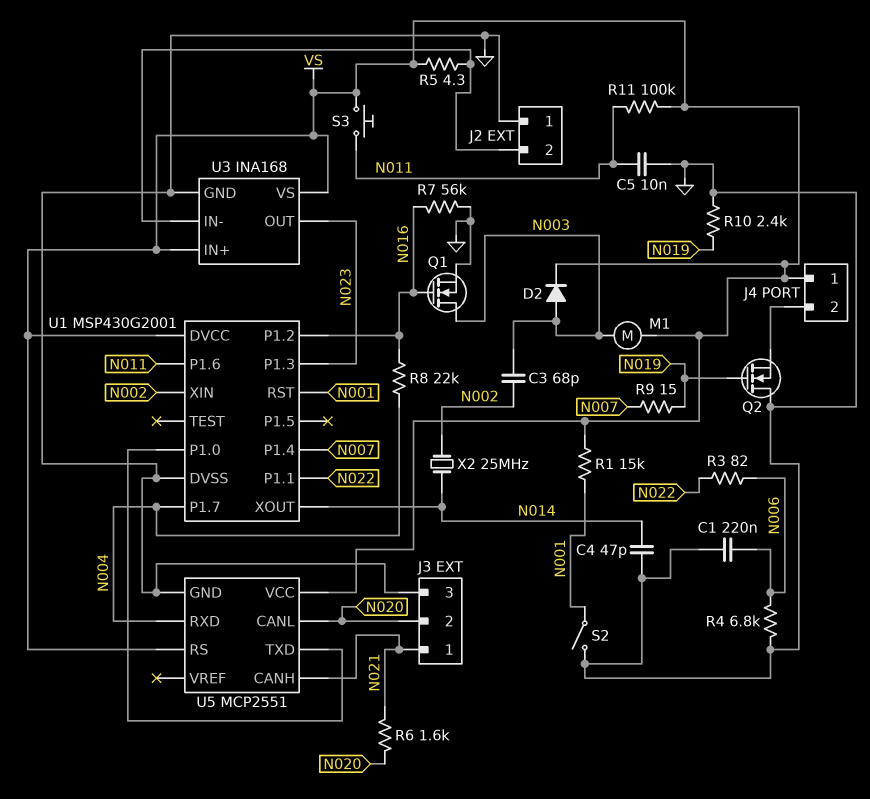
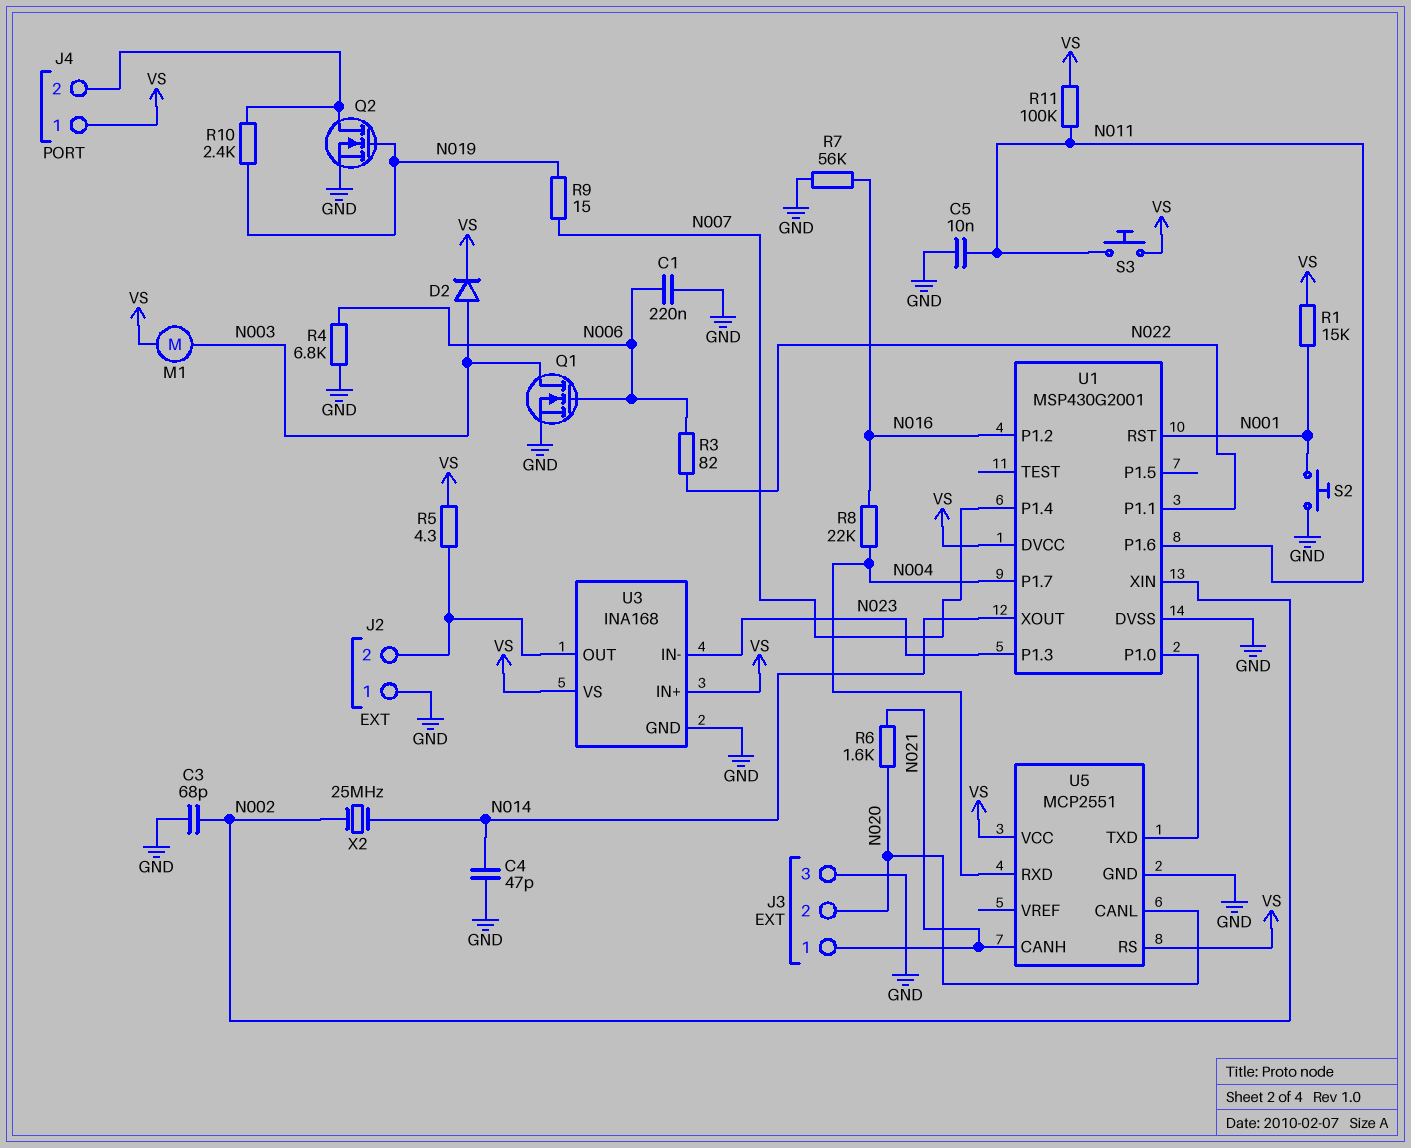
C3: 68pF (N002, N003) -> 68pF (GND, N002)
Q1: NMOS (G N016, D N003, S GND) -> NMOS (G N006, D N003, S GND)
Q2: NMOS (G N019, D GND, S J4/2) -> NMOS (G N019, D J4/2, S GND)
R10: 2.4k (GND, N019) -> 2.4k (J4/2, N019)
S2: switch (GND, N001) -> button (GND, N001)
U3 pin IN-: J2/2 -> N023
U3 pin OUT: N023 -> J2/2

